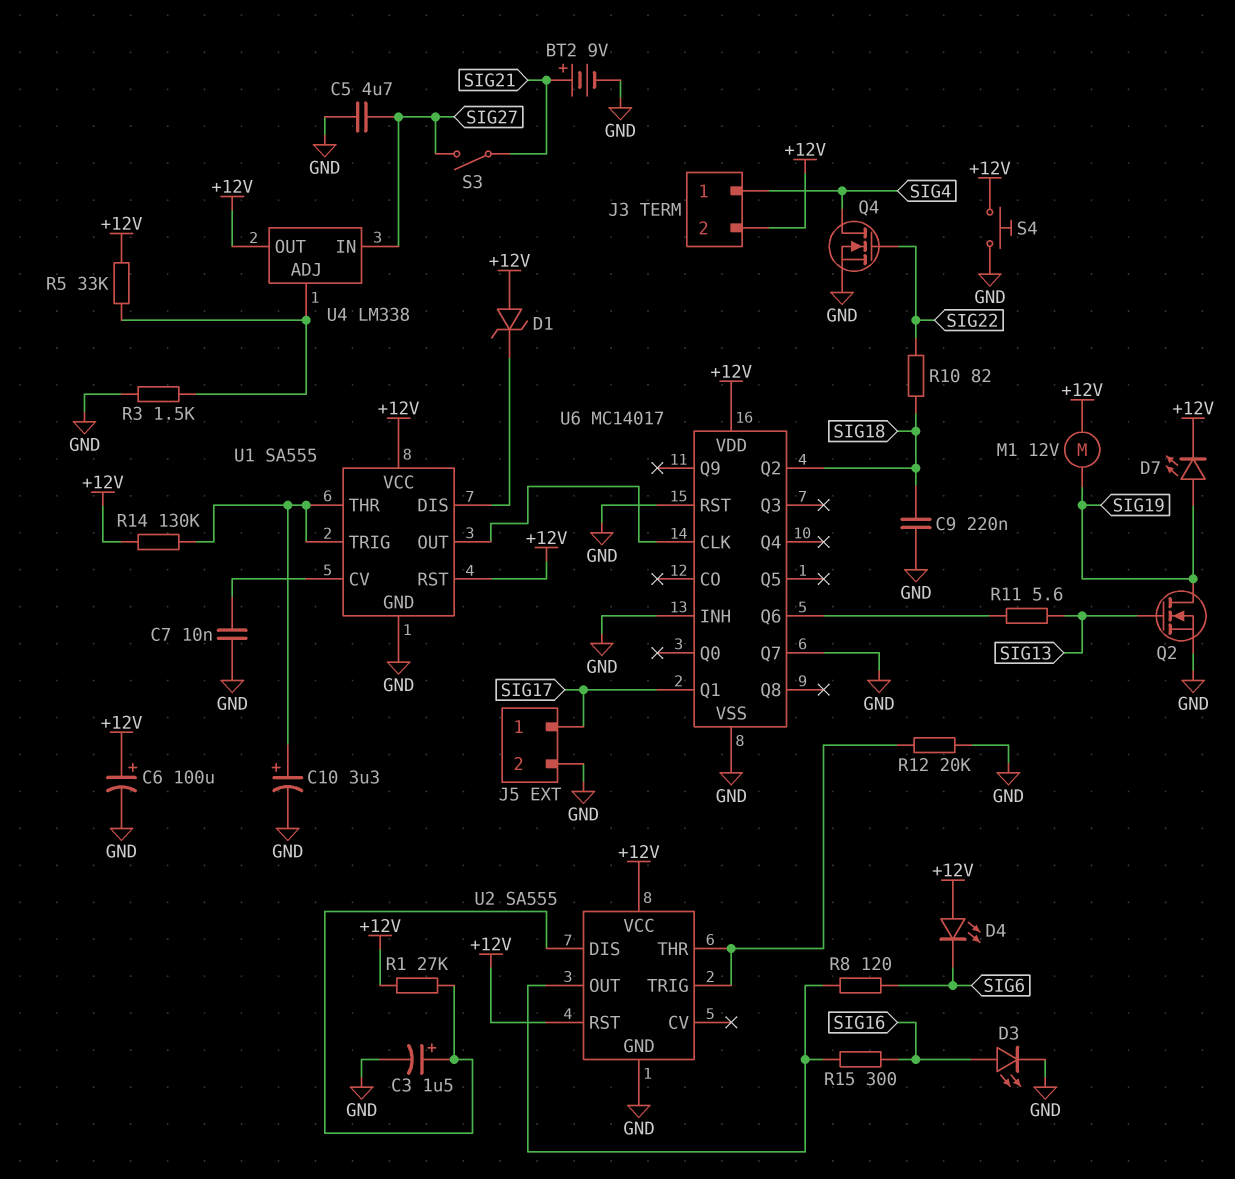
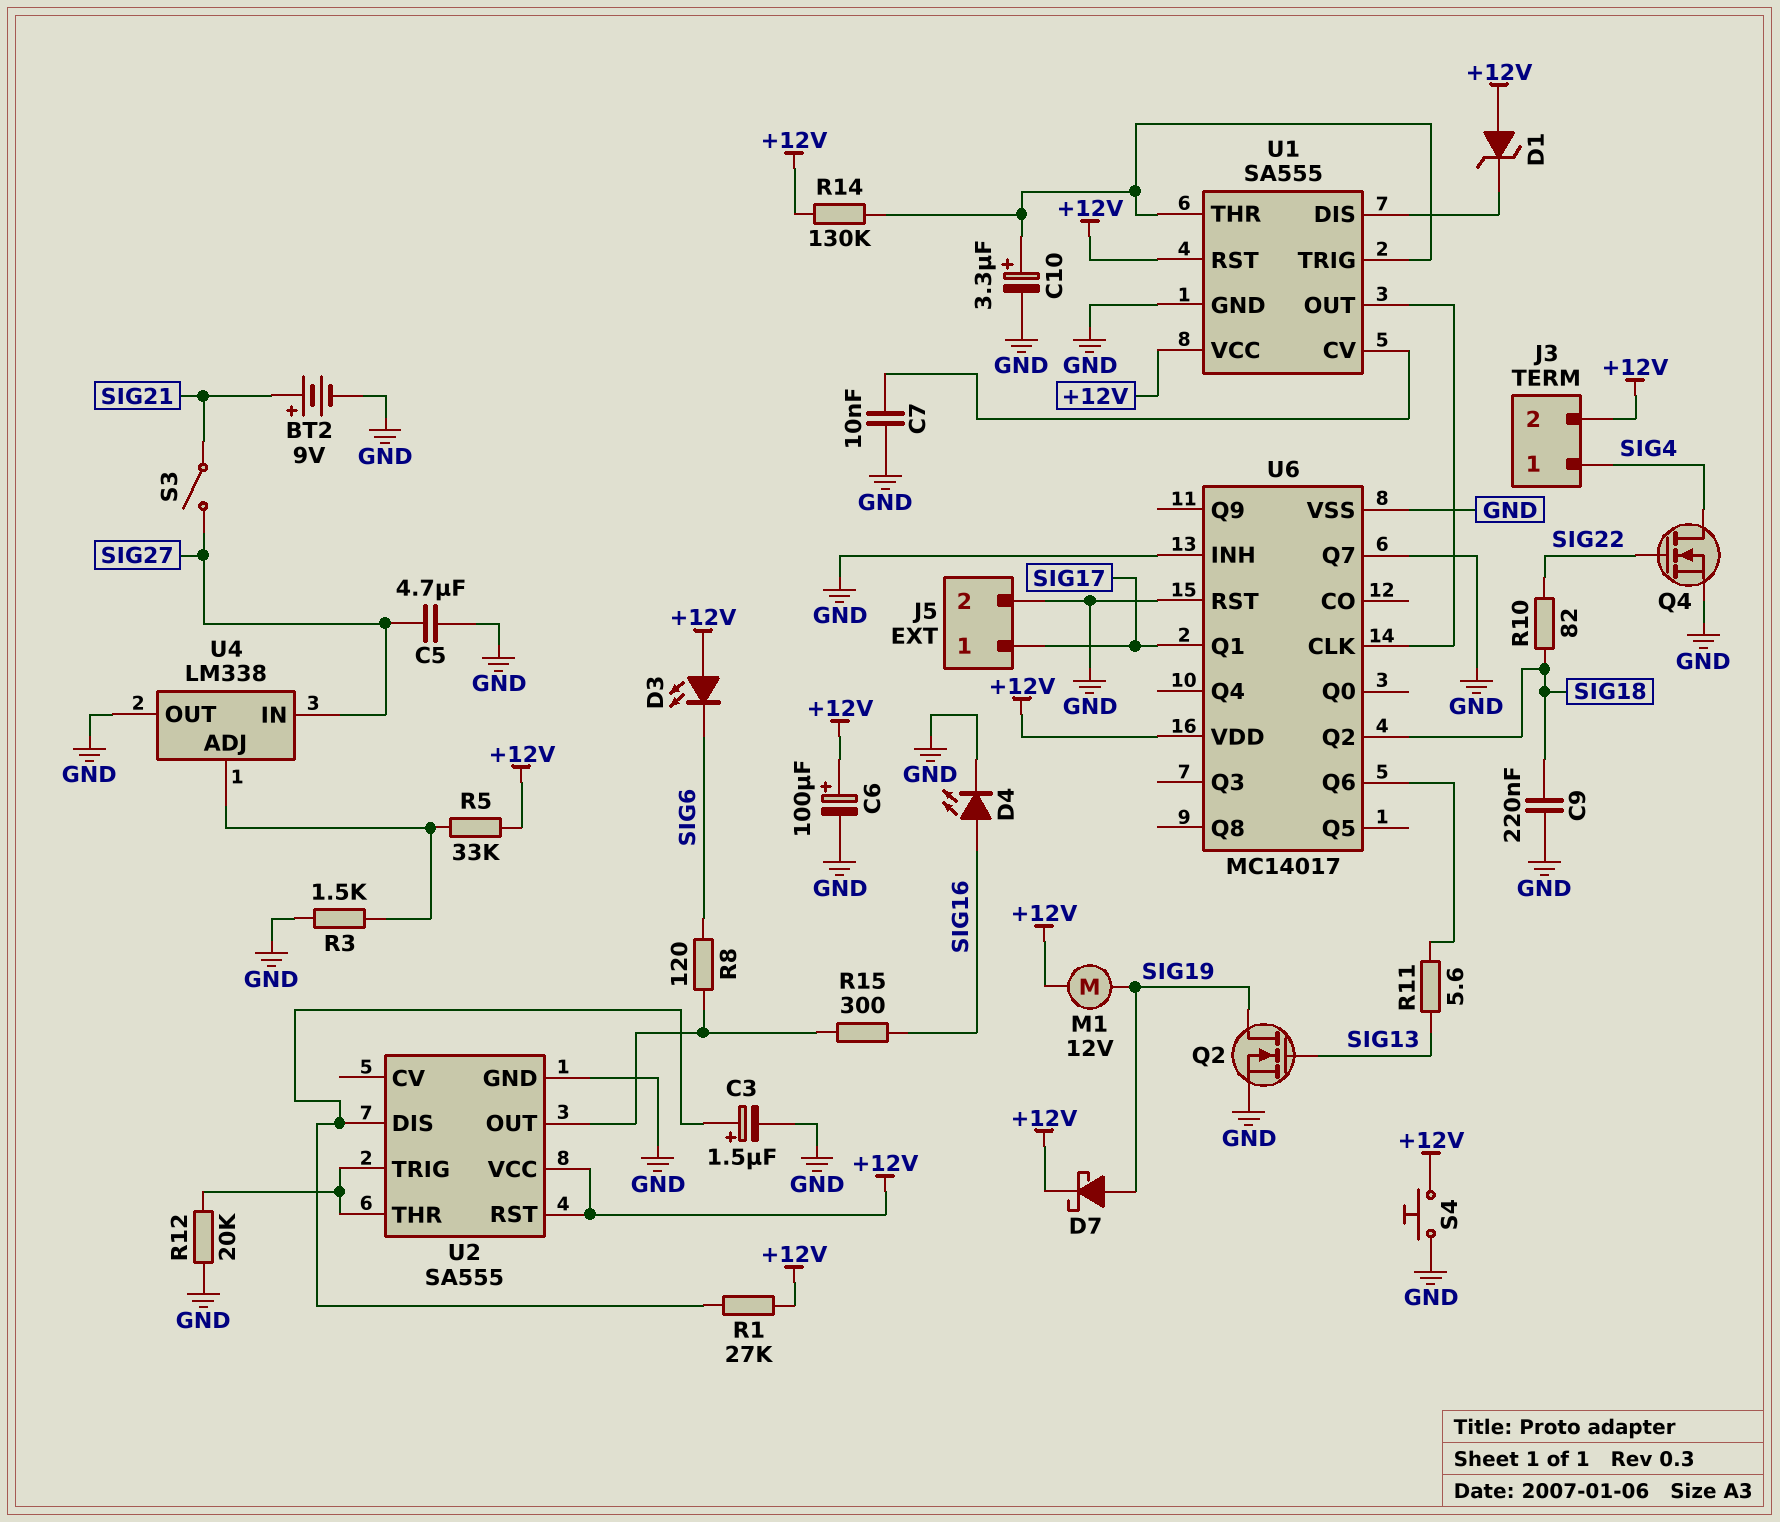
D3: LED (A SIG16, K GND) -> LED (A +12V, K SIG6)
D4: LED (A +12V, K SIG6) -> LED (A SIG16, K GND)
D7: LED (A SIG19, K +12V) -> schottky (A SIG19, K +12V)
U4 pin OUT: +12V -> GND

